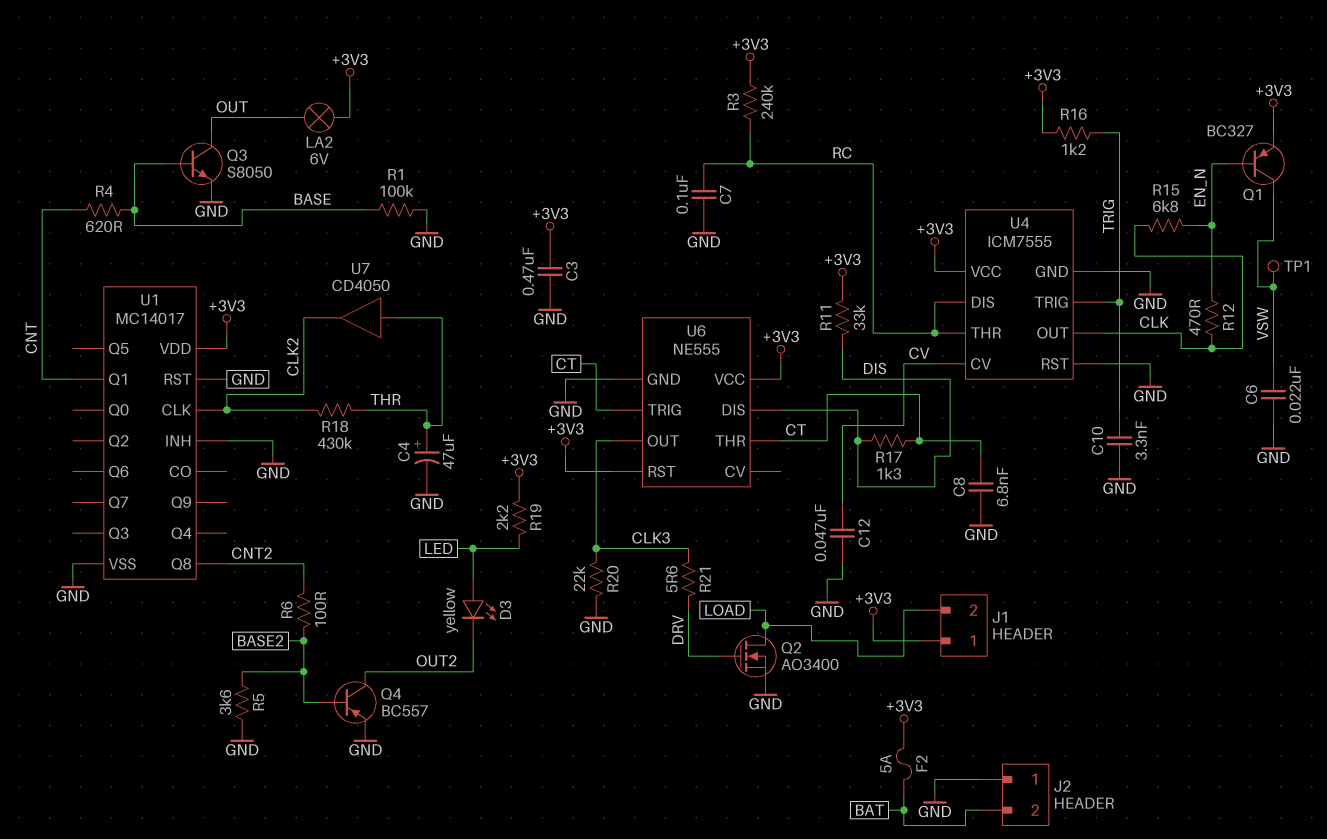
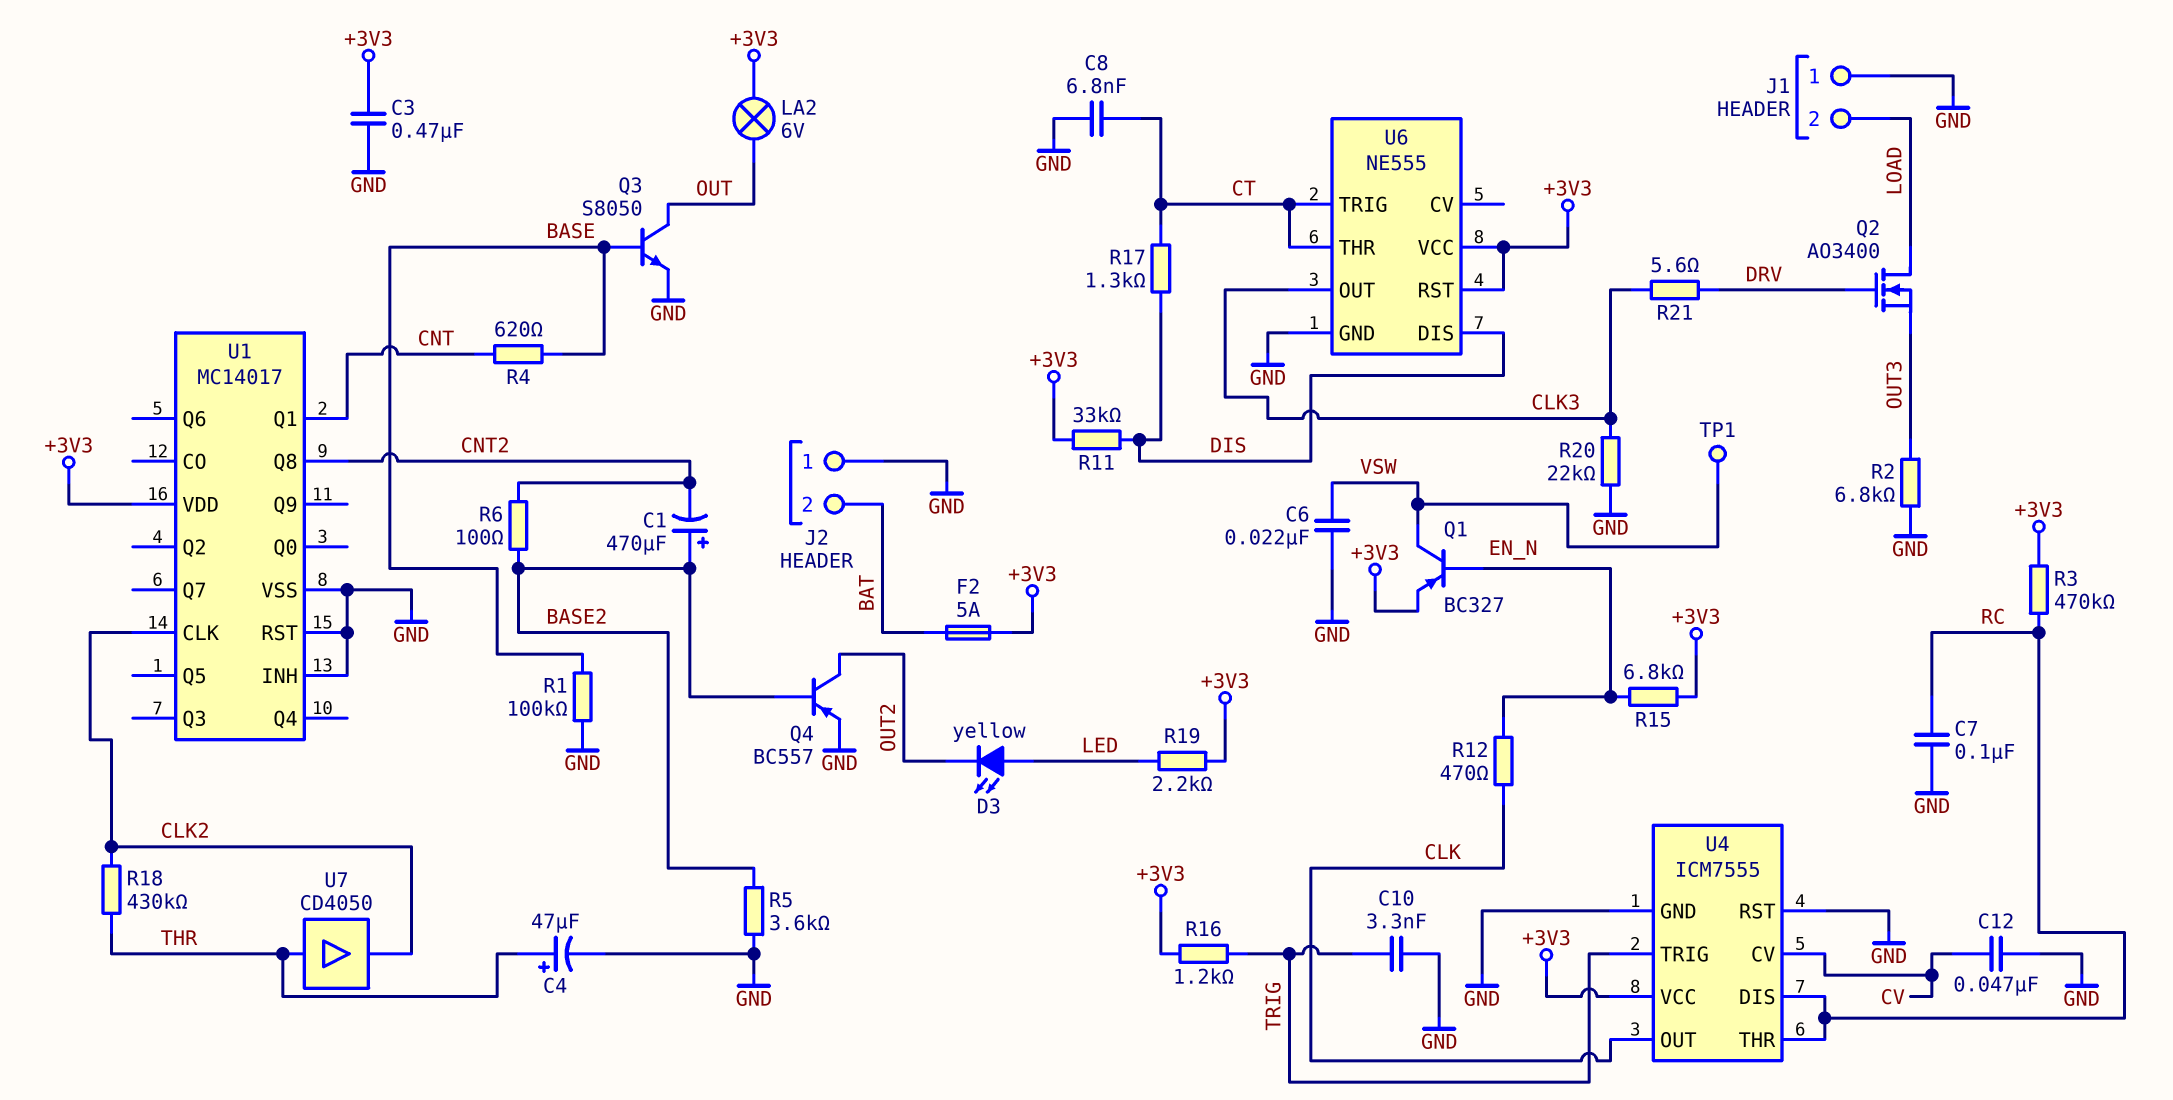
C1: none -> 470uF (plus BASE2, minus CNT2)
J1 pin 1: +3V3 -> GND
Q2: NMOS AO3400 (G DRV, D LOAD, S GND) -> NMOS AO3400 (G DRV, D LOAD, S OUT3)
R2: none -> 6.8k (GND, OUT3)
R3: 240k (+3V3, RC) -> 470k (+3V3, RC)
R15: 6.8k (CLK, EN_N) -> 6.8k (+3V3, EN_N)

